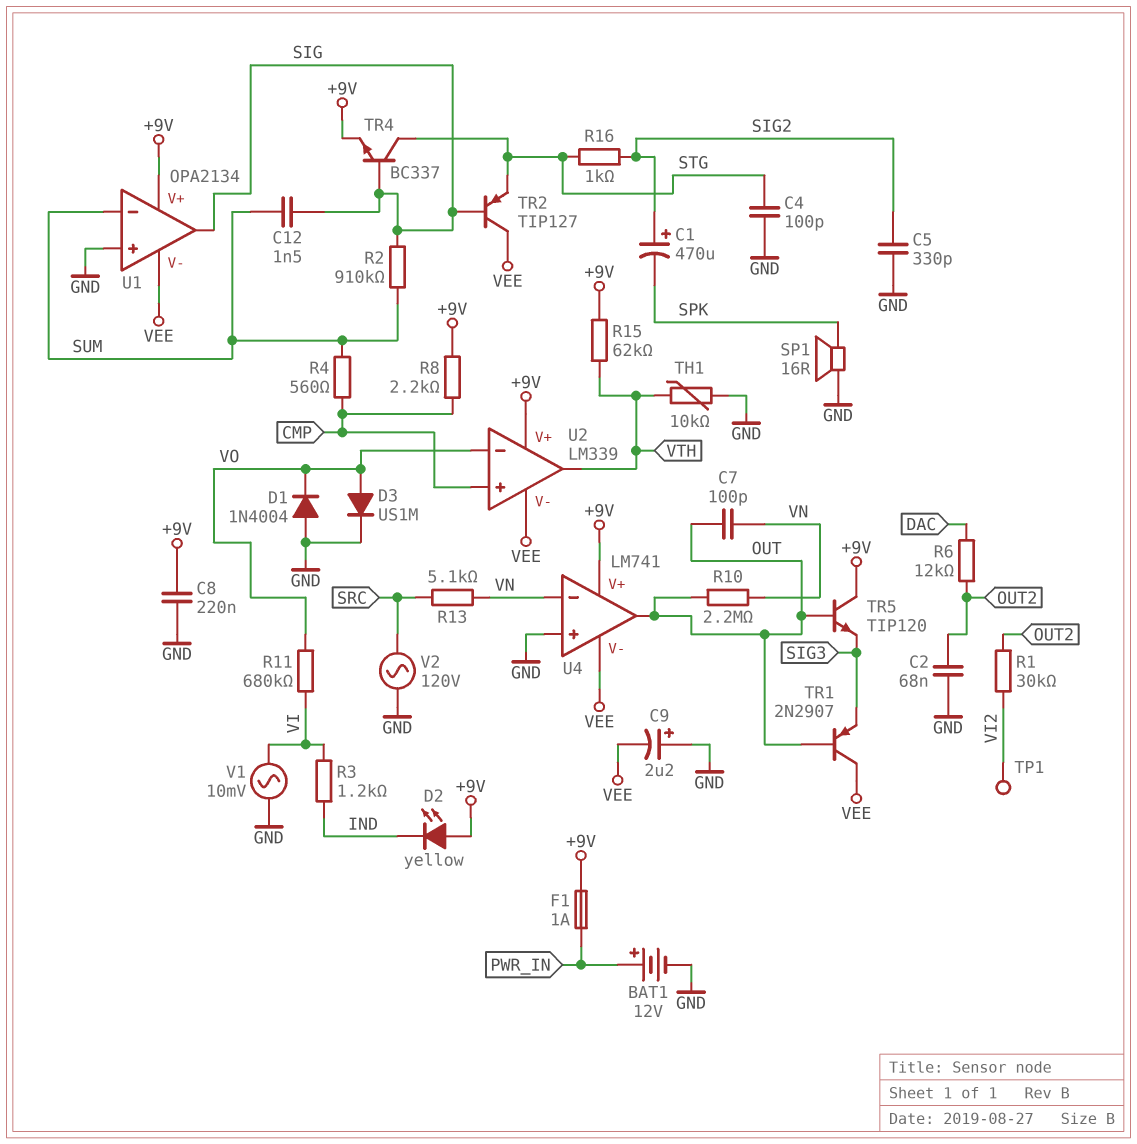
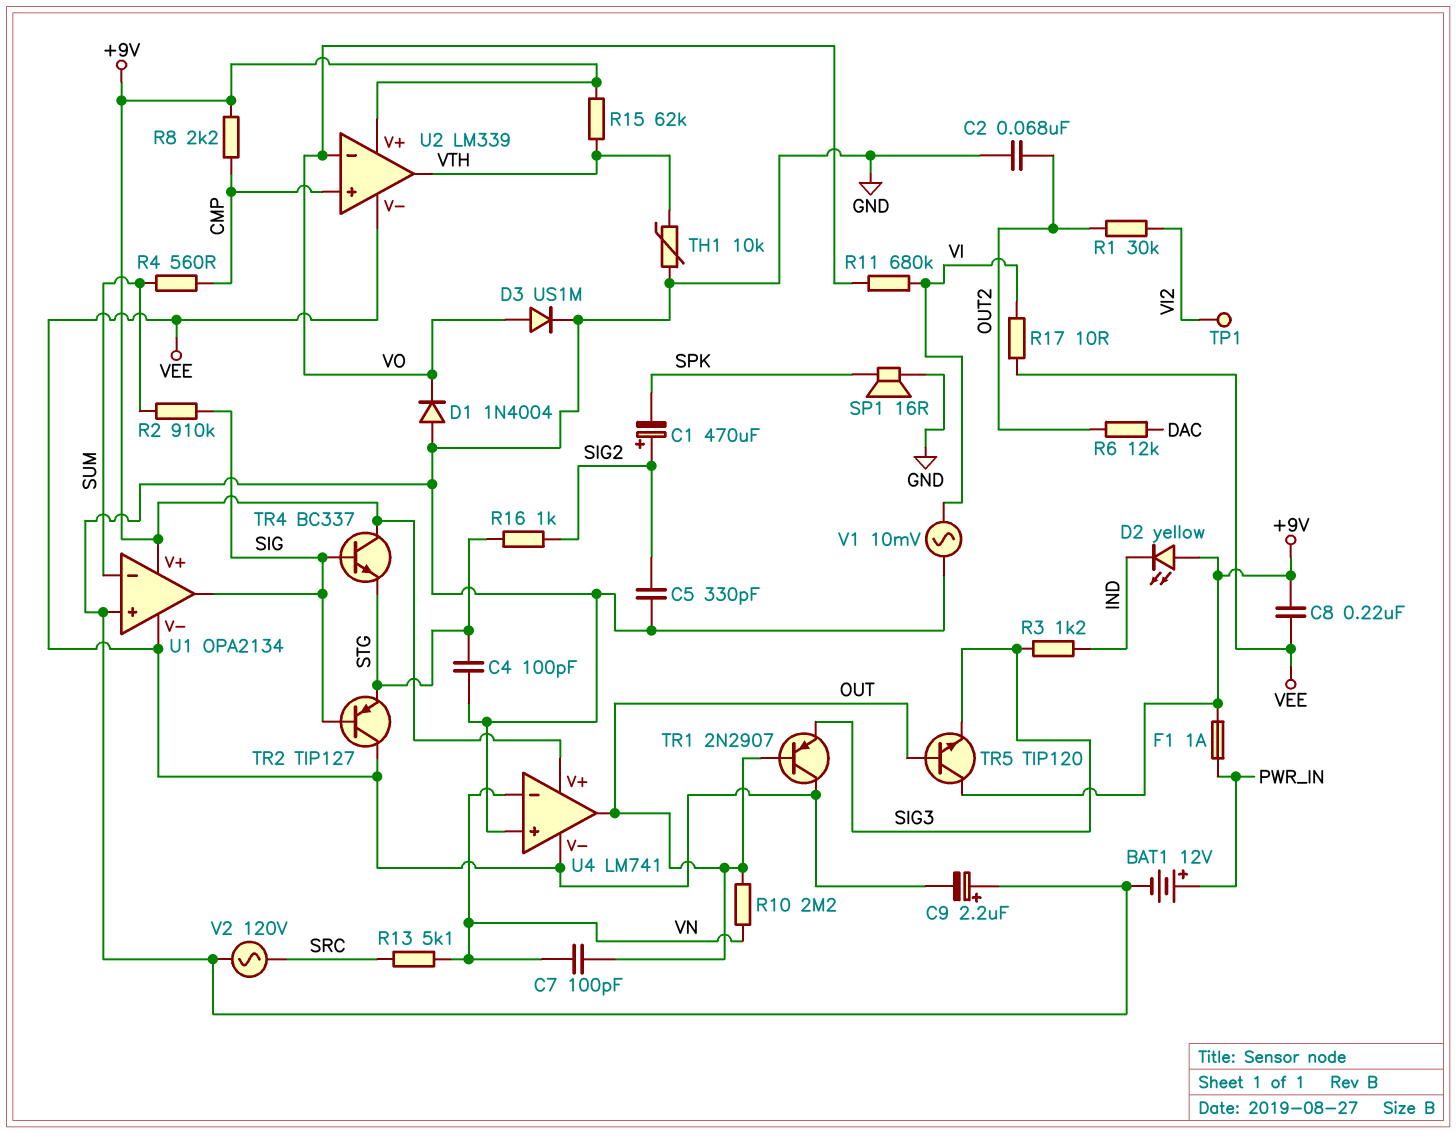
C8: 220nF (+9V, GND) -> 220nF (+9V, VEE)
C12: 1.5nF (SIG, SUM) -> none
R3: 1.2k (IND, VI) -> 1.2k (IND, SIG3)
R17: none -> 10 (VEE, VI)
TR4: NPN BC337 (B SIG, C STG, E +9V) -> NPN BC337 (B SIG, C +9V, E STG)

